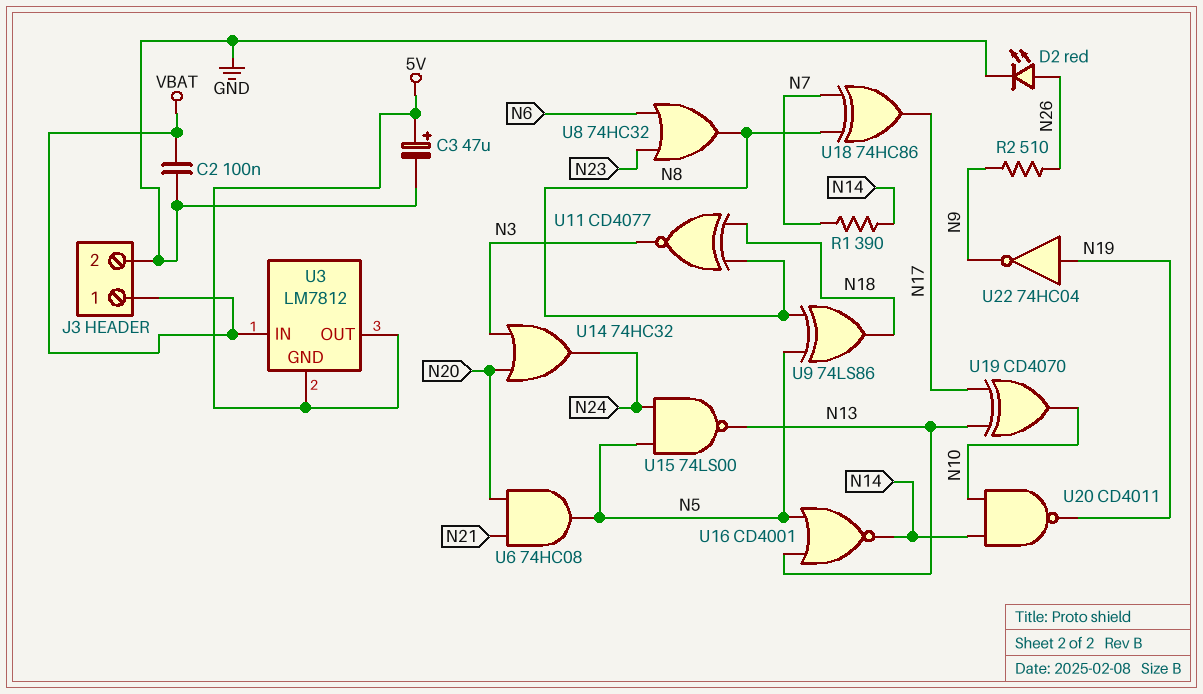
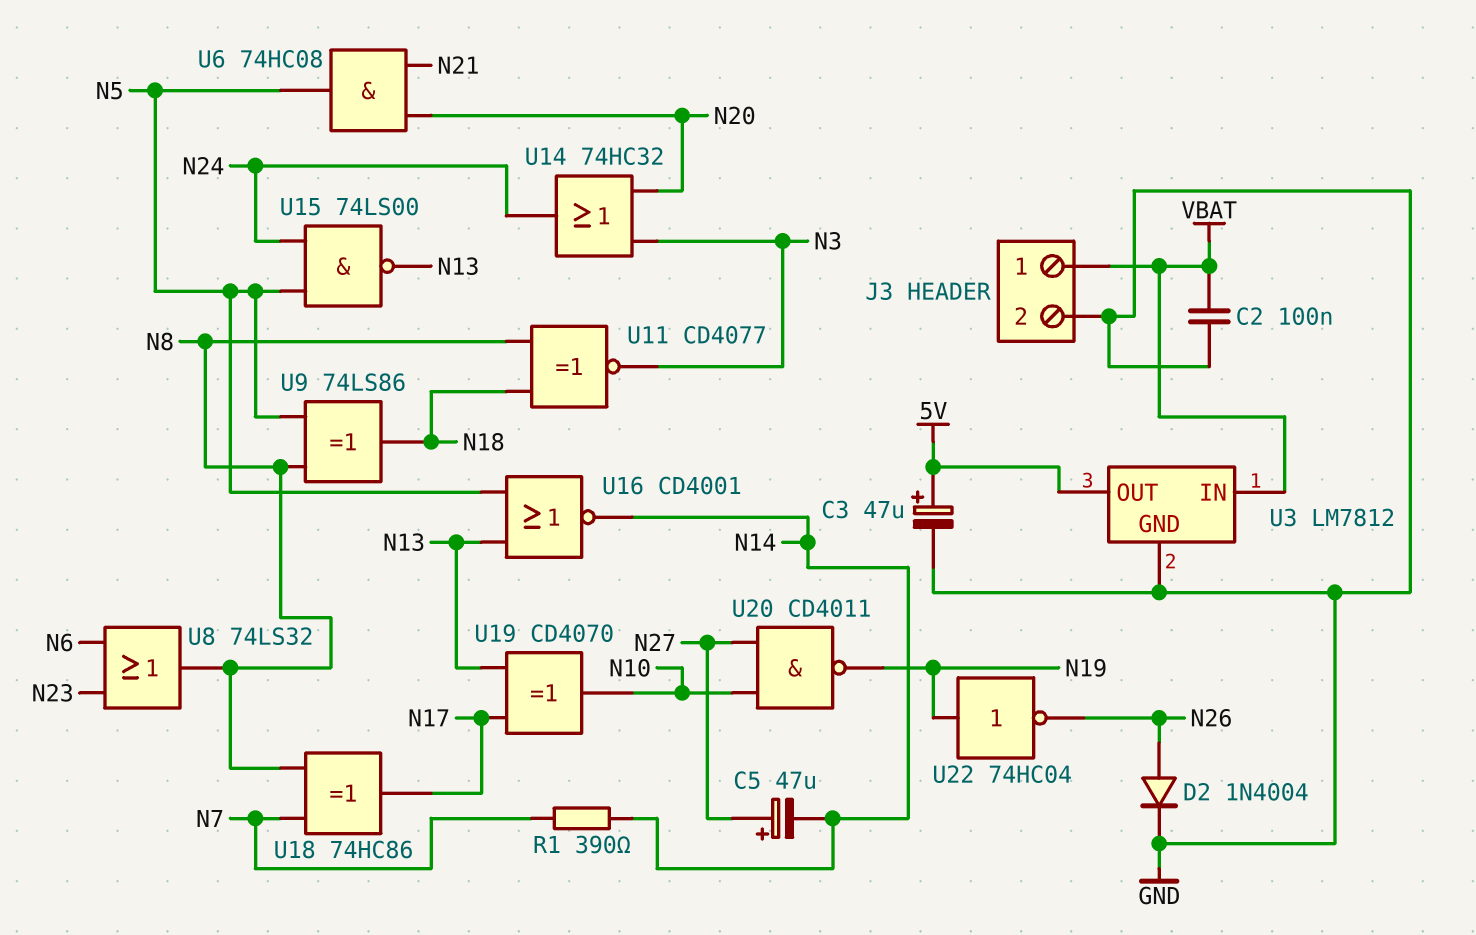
C5: none -> 47uF (plus N27, minus N14)
D2: LED red (A N26, K GND) -> diode 1N4004 (A N26, K GND)
R2: 510 (N9, N26) -> none
U3 pin GND: 5V -> GND
U8: OR 74HC32 (in N6, in N23, out N8) -> OR 74LS32 (in N6, in N23, out N8)
U20: NAND CD4011 (in N10, in N14, out N19) -> NAND CD4011 (in N10, in N27, out N19)
U22: NOT 74HC04 (in N19, out N9) -> NOT 74HC04 (in N19, out N26)

